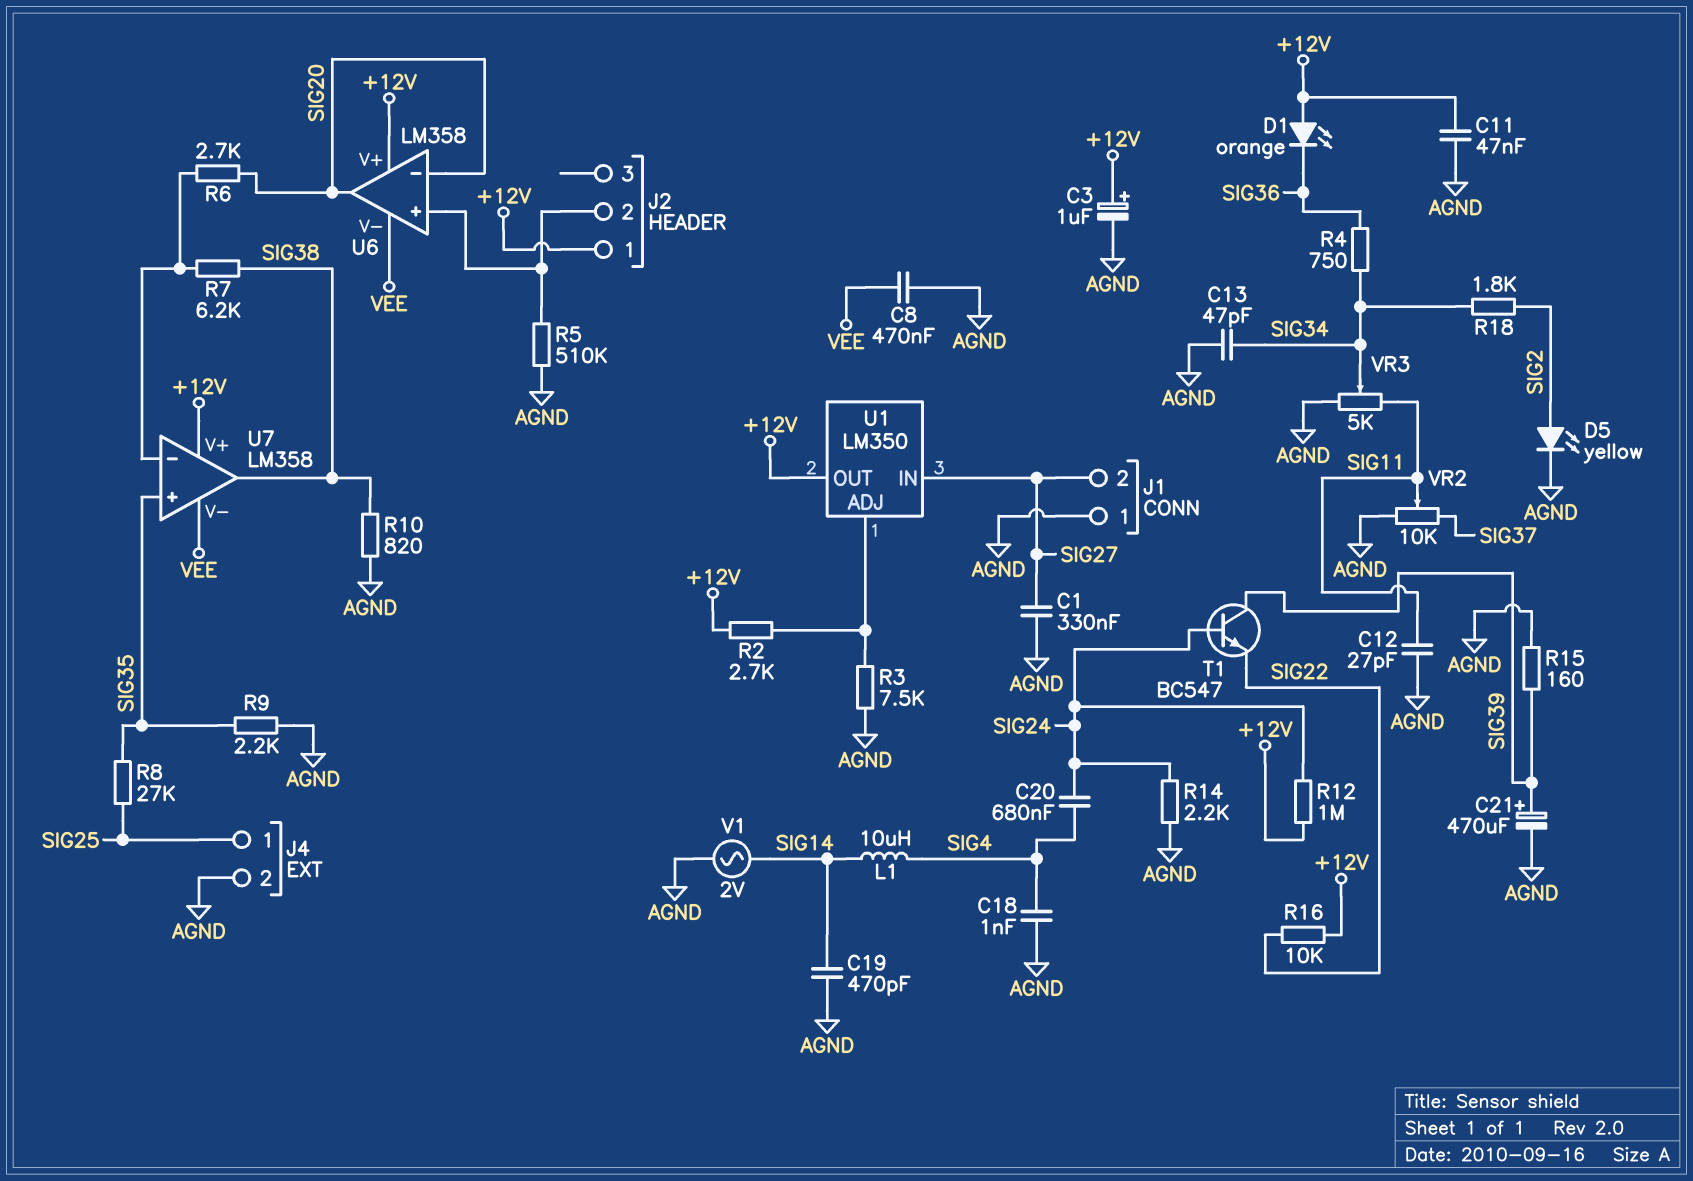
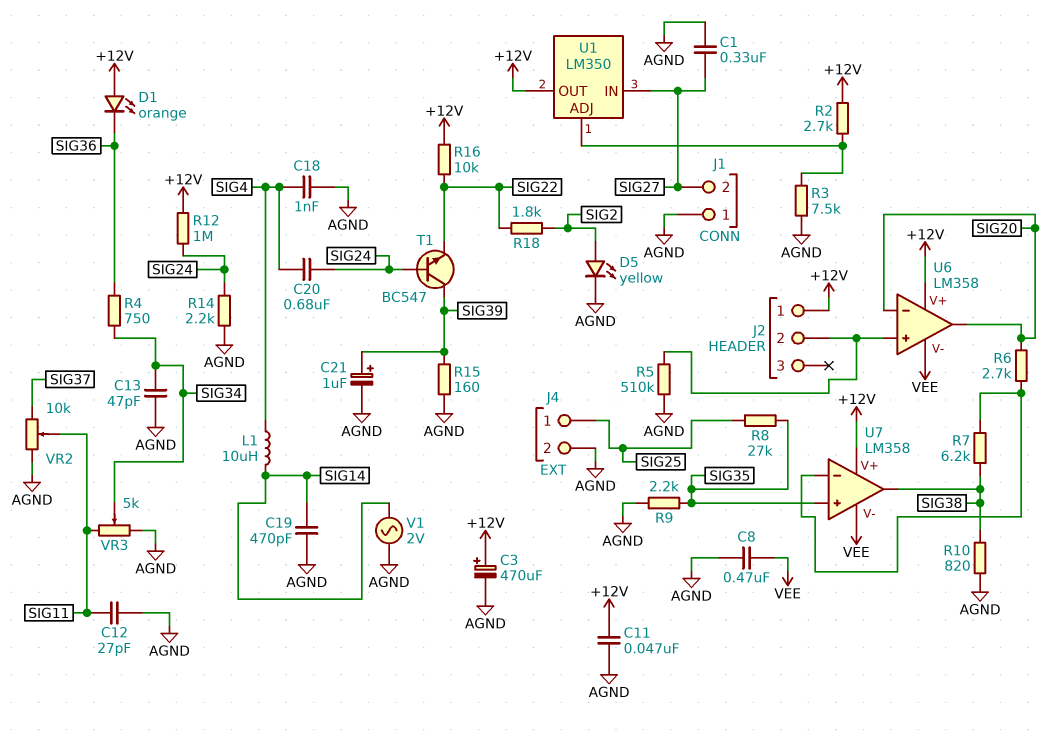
C3: 1uF (plus +12V, minus AGND) -> 470uF (plus +12V, minus AGND)
C21: 470uF (plus SIG39, minus AGND) -> 1uF (plus SIG39, minus AGND)
R18: 1.8k (SIG2, SIG34) -> 1.8k (SIG2, SIG22)

